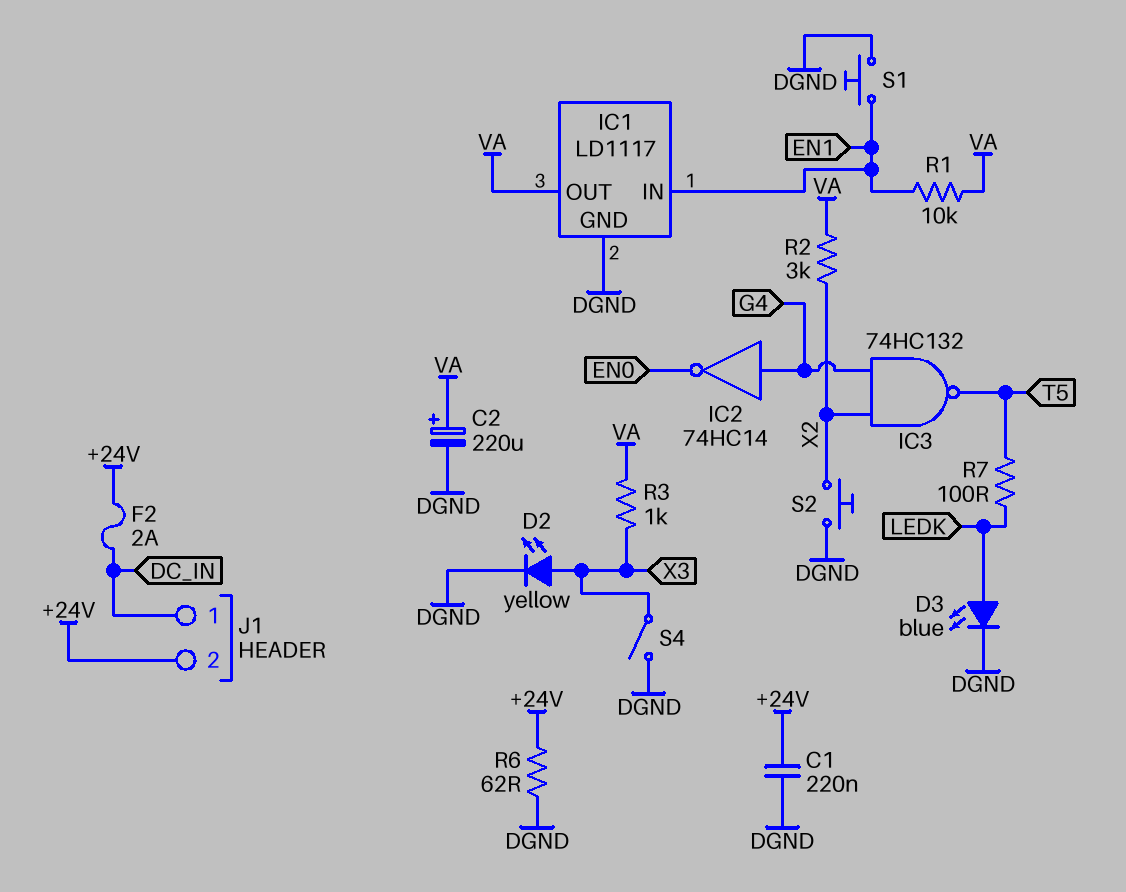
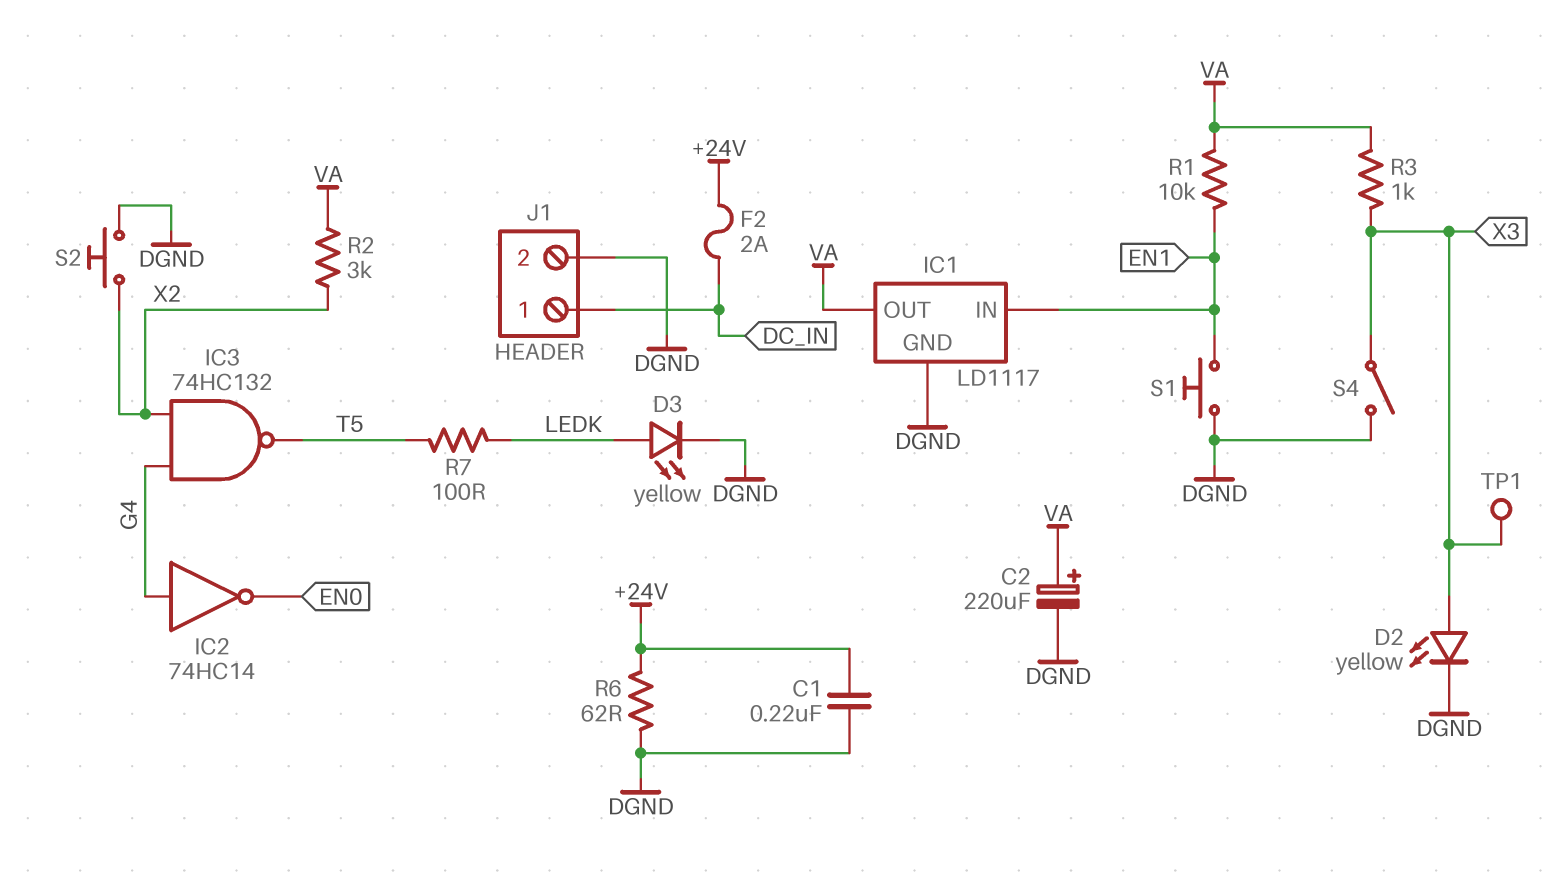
D3: LED blue (A LEDK, K DGND) -> LED yellow (A LEDK, K DGND)
J1 pin 2: +24V -> DGND
TP1: none -> test point (X3)

